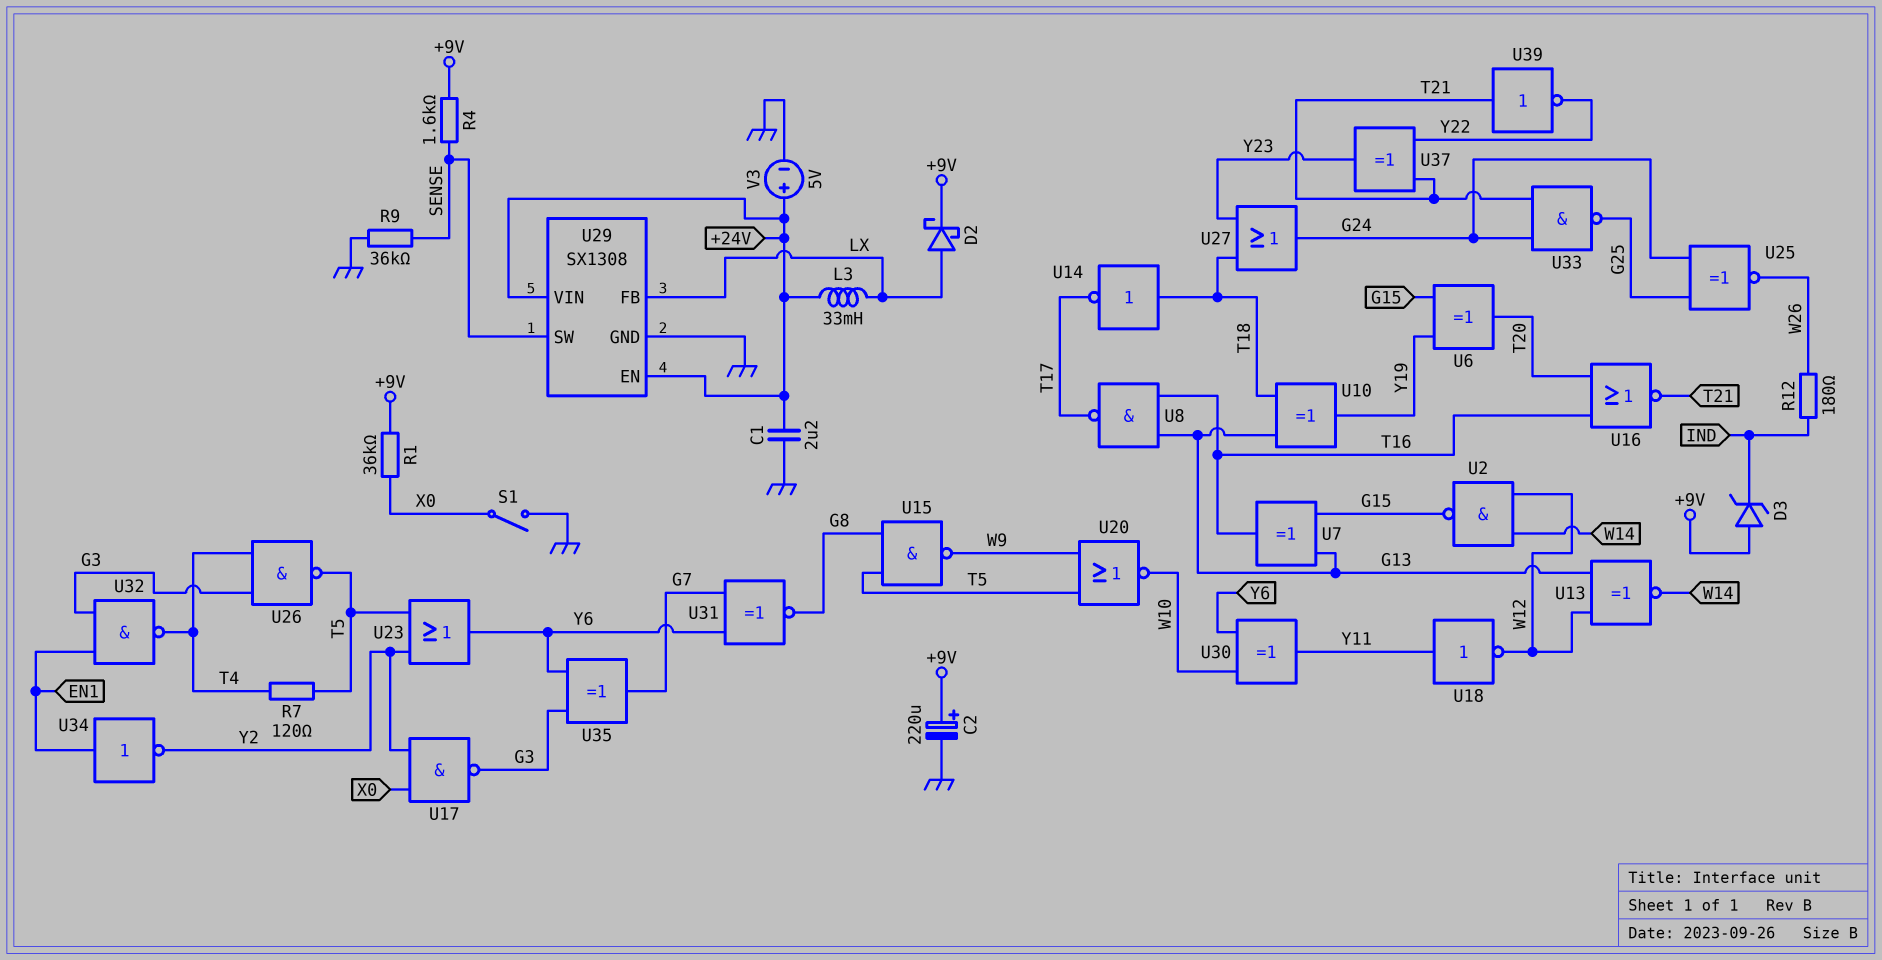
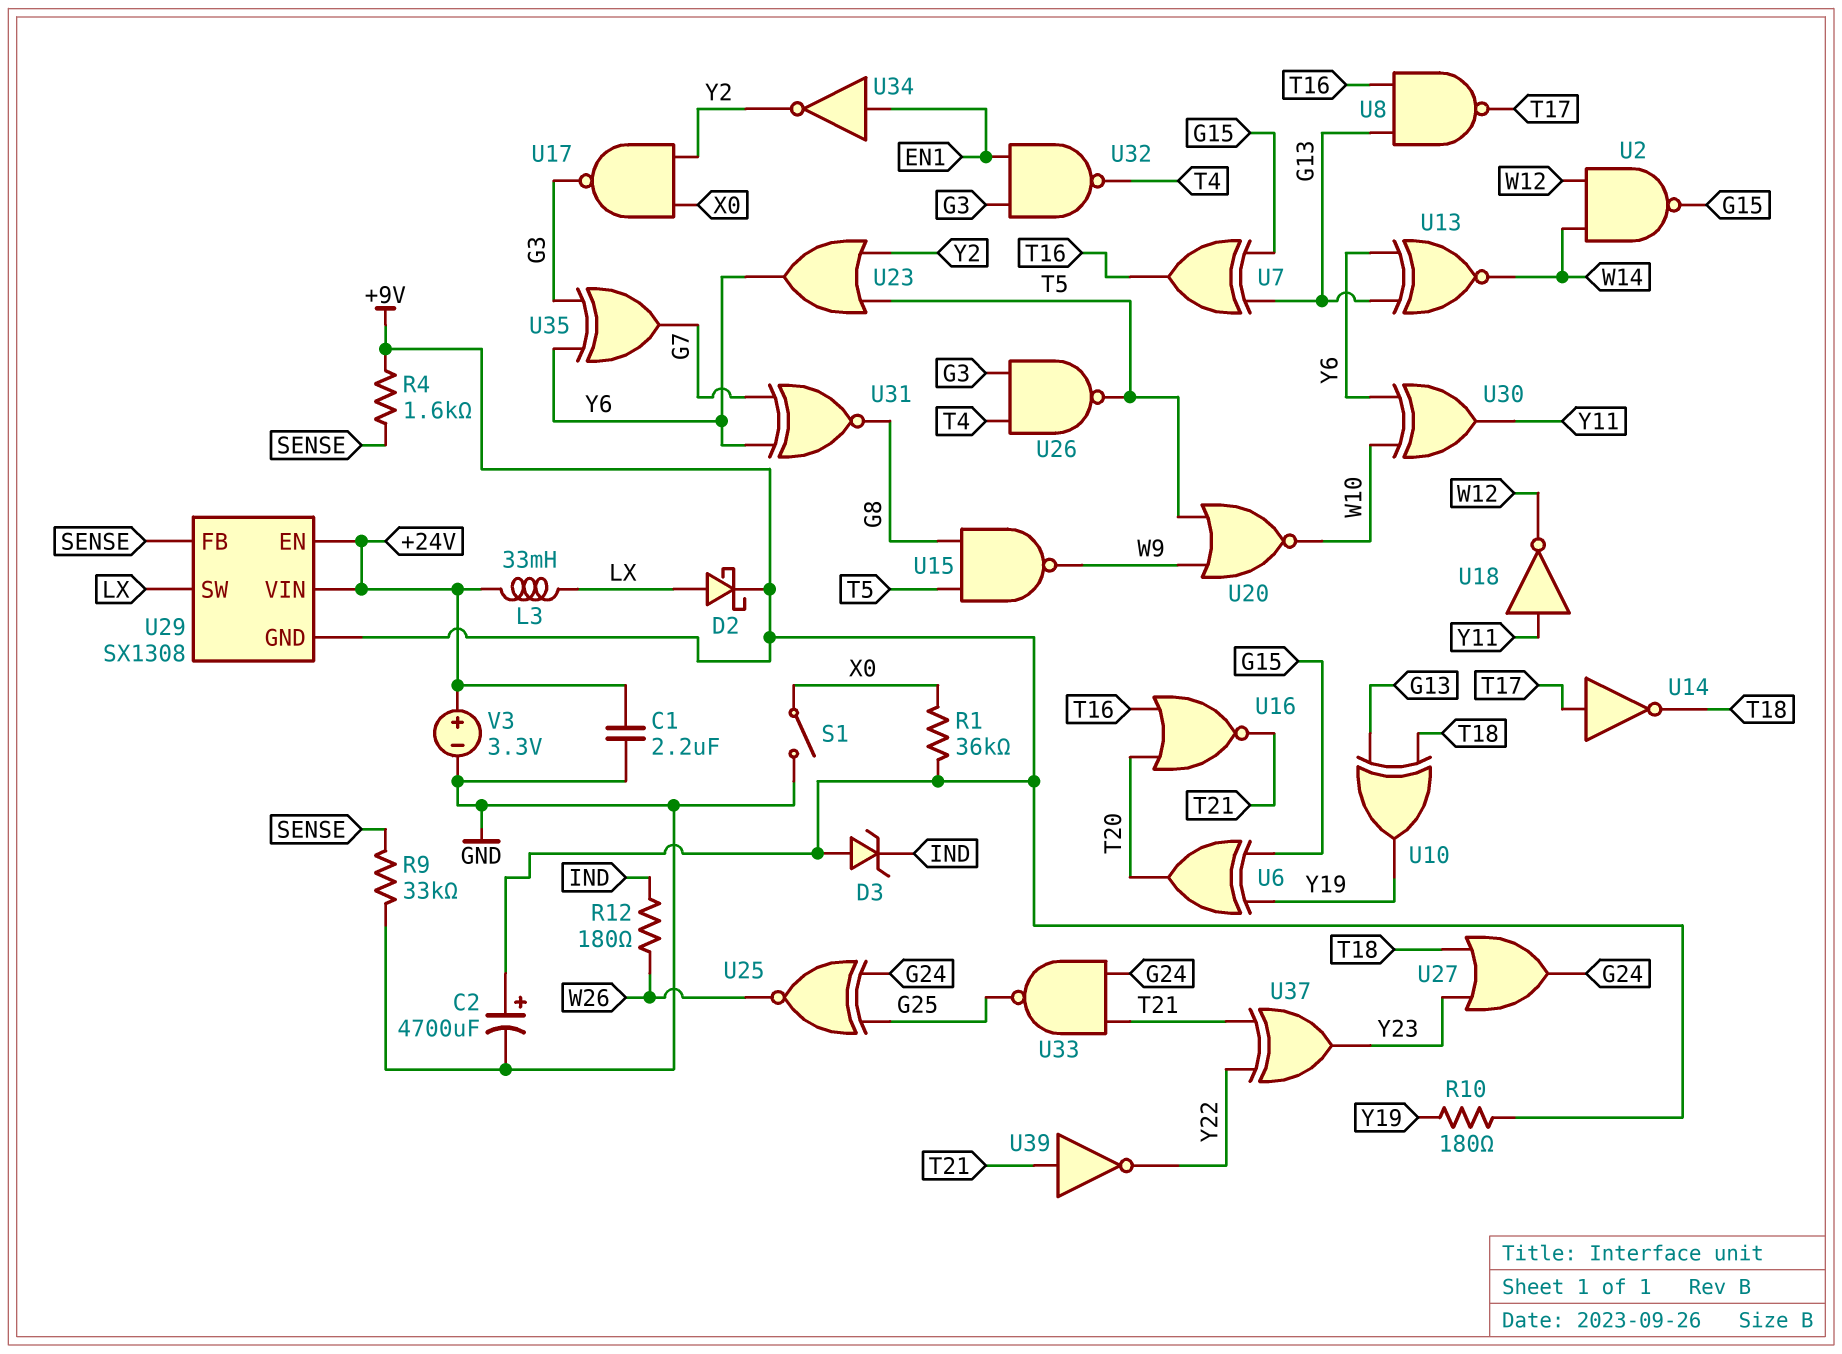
C2: 220uF (plus +9V, minus GND) -> 4700uF (plus +9V, minus GND)
R7: 120 (T4, T5) -> none
R9: 36k (GND, SENSE) -> 33k (GND, SENSE)
R10: none -> 180 (+9V, Y19)
U13: XNOR (in G13, in W12, out W14) -> XNOR (in G13, in Y6, out W14)
U14: NOT (in T18, out T17) -> NOT (in T17, out T18)
U29 pin FB: LX -> SENSE
U29 pin GND: GND -> +9V
U29 pin SW: SENSE -> LX
V3: 5V (plus +24V, minus GND) -> 3.3V (plus +24V, minus GND)

